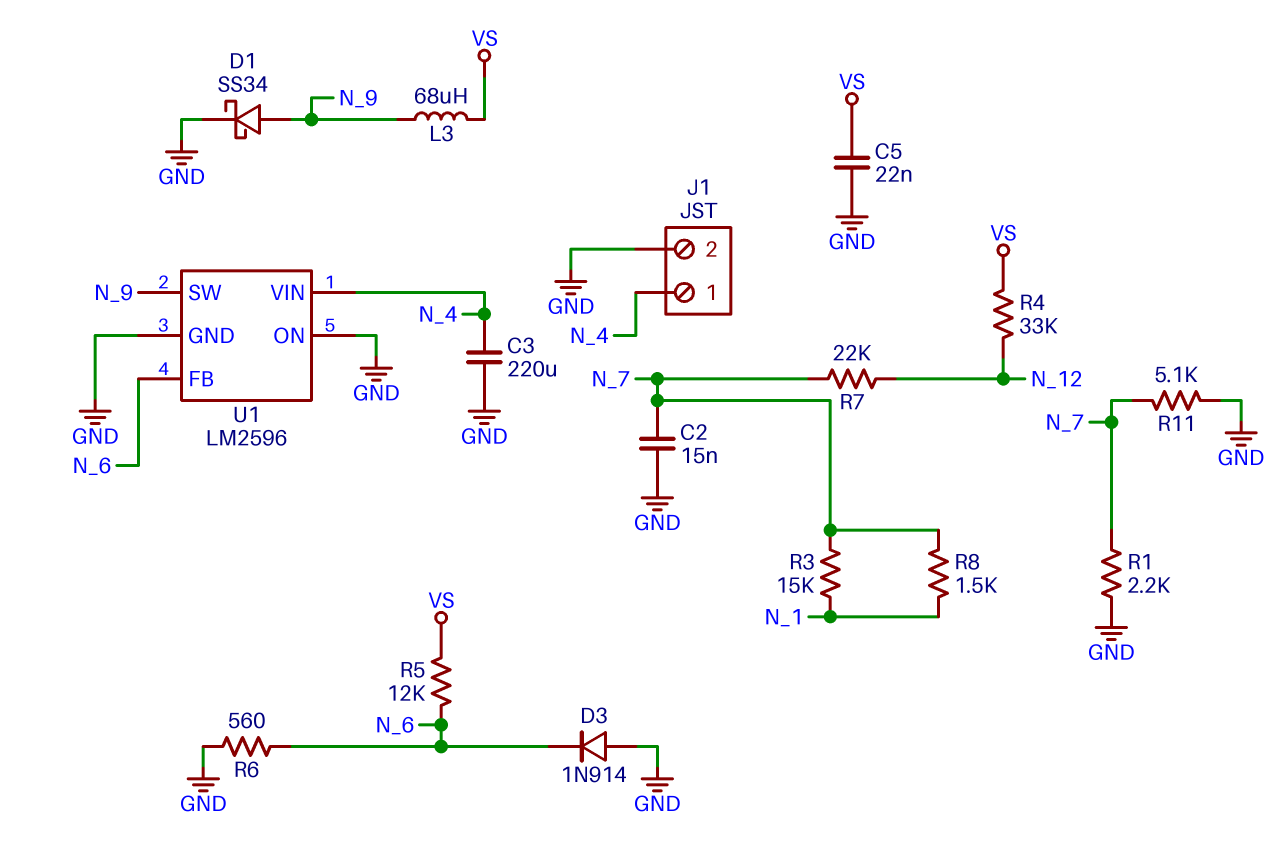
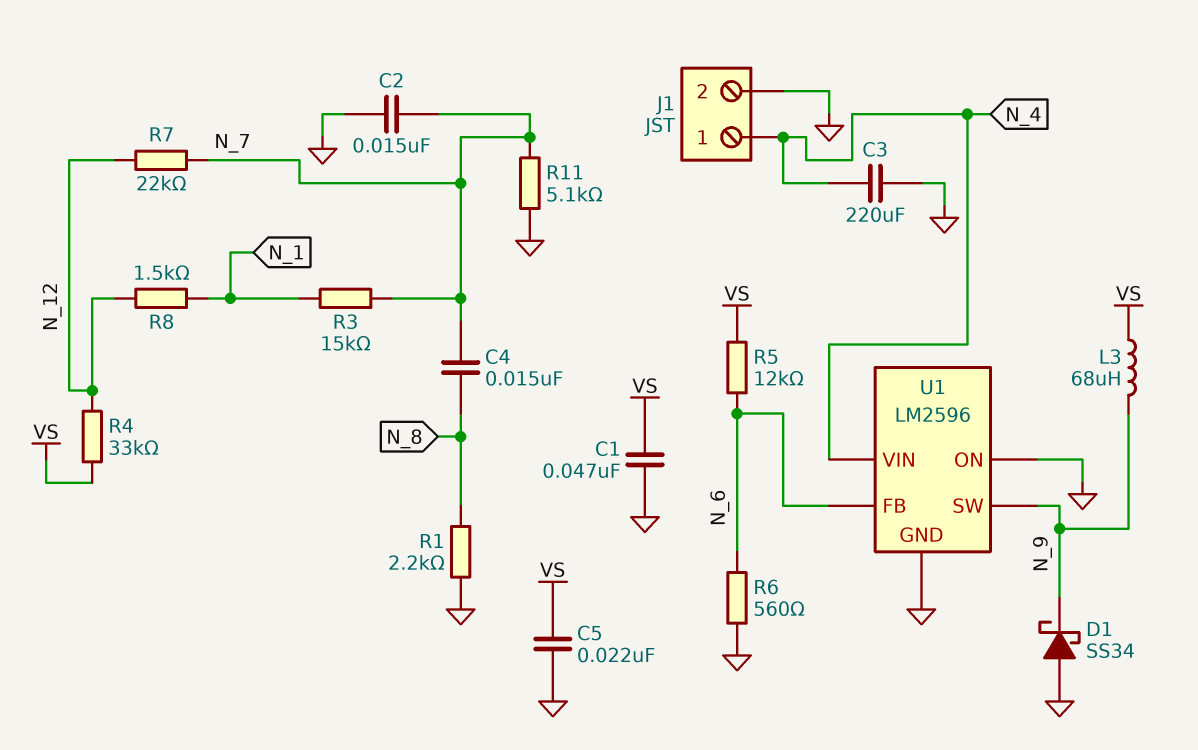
C1: none -> 47nF (GND, VS)
C4: none -> 15nF (N_7, N_8)
D1: schottky SS34 (A N_9, K GND) -> schottky SS34 (A GND, K N_9)
D3: diode 1N914 (A GND, K N_6) -> none
R1: 2.2k (GND, N_7) -> 2.2k (GND, N_8)
R8: 1.5k (N_1, N_7) -> 1.5k (N_1, N_12)

